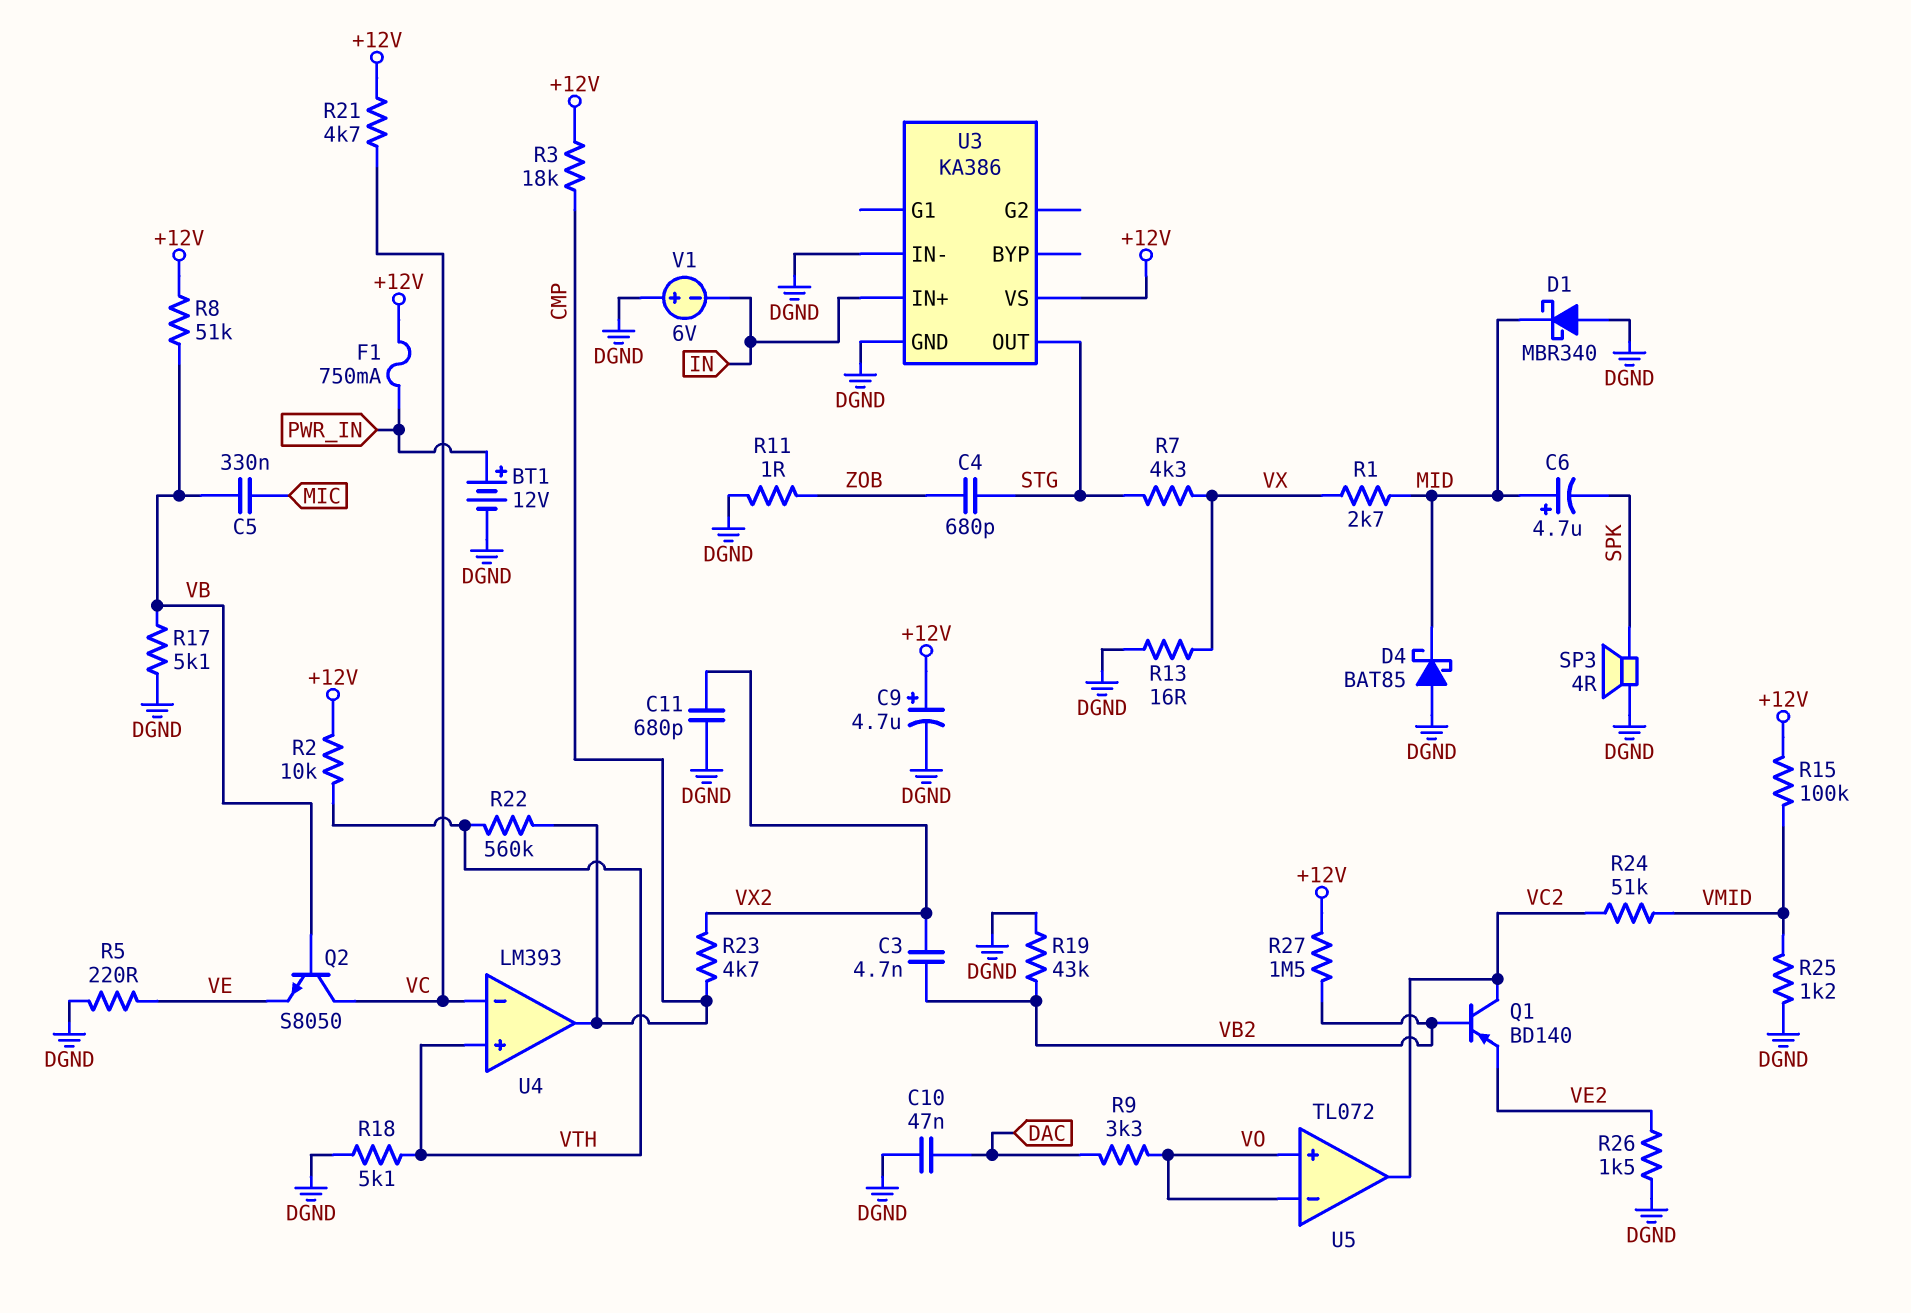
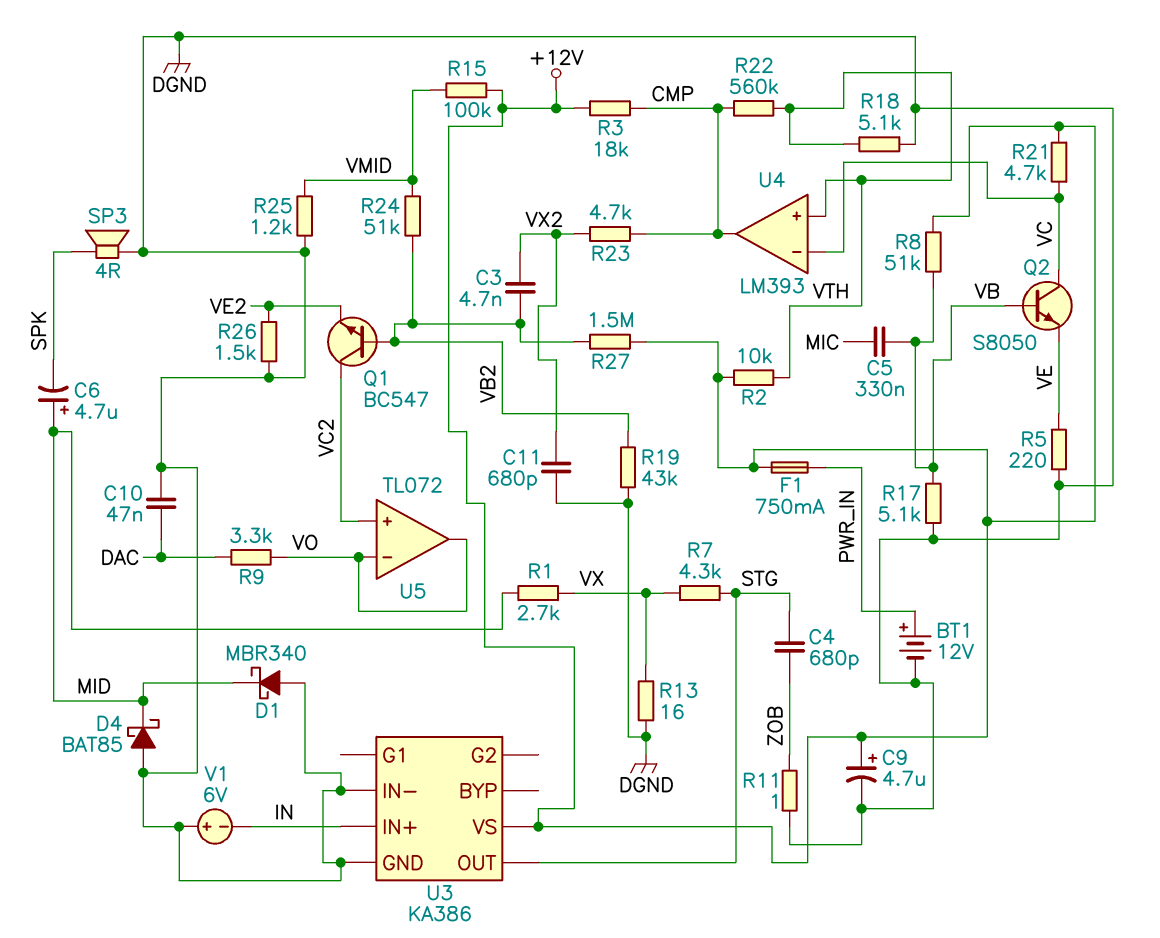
Q1: PNP BD140 (B VB2, C VC2, E VE2) -> NPN BC547 (B VB2, C VC2, E VE2)
R24: 51k (VC2, VMID) -> 51k (VB2, VMID)
U5 pin in+: VO -> VC2
U5 pin out: VC2 -> VO

